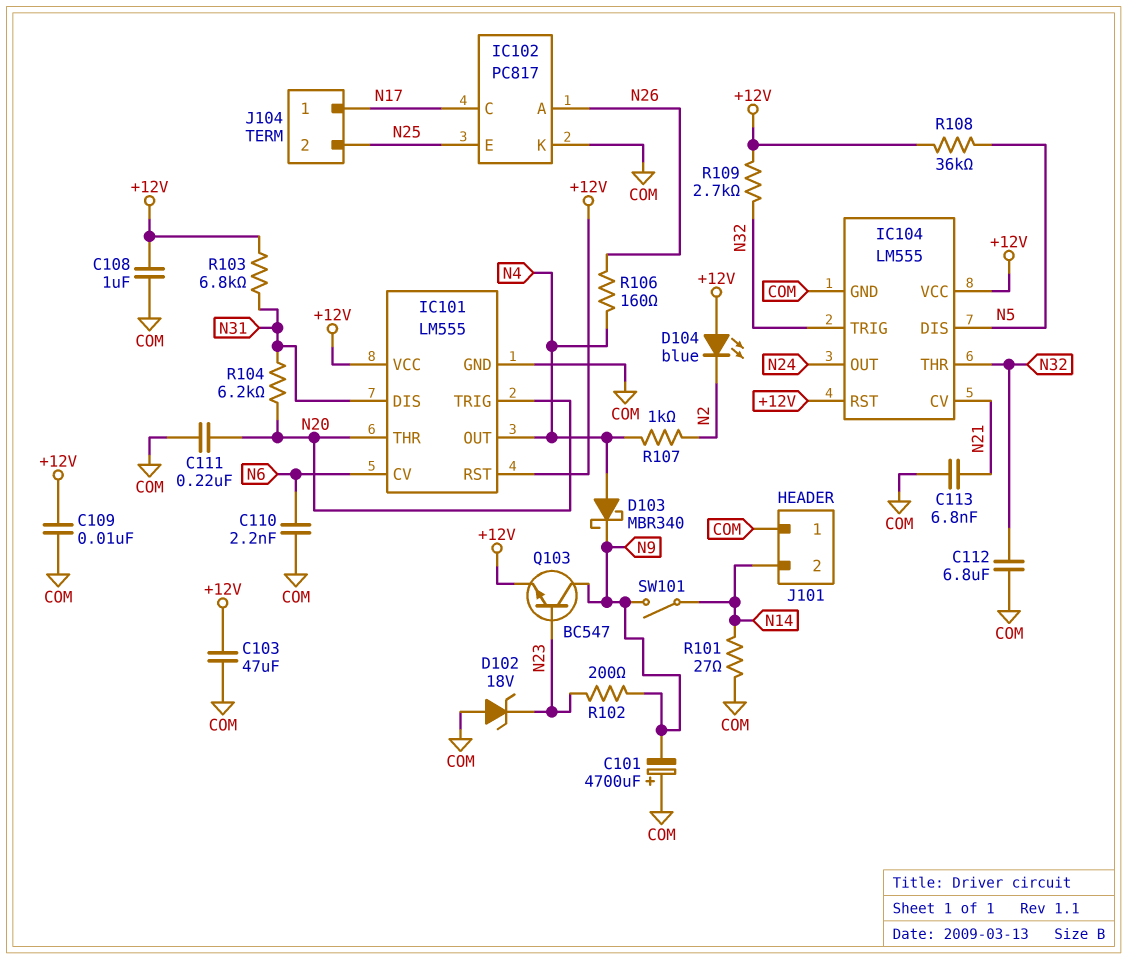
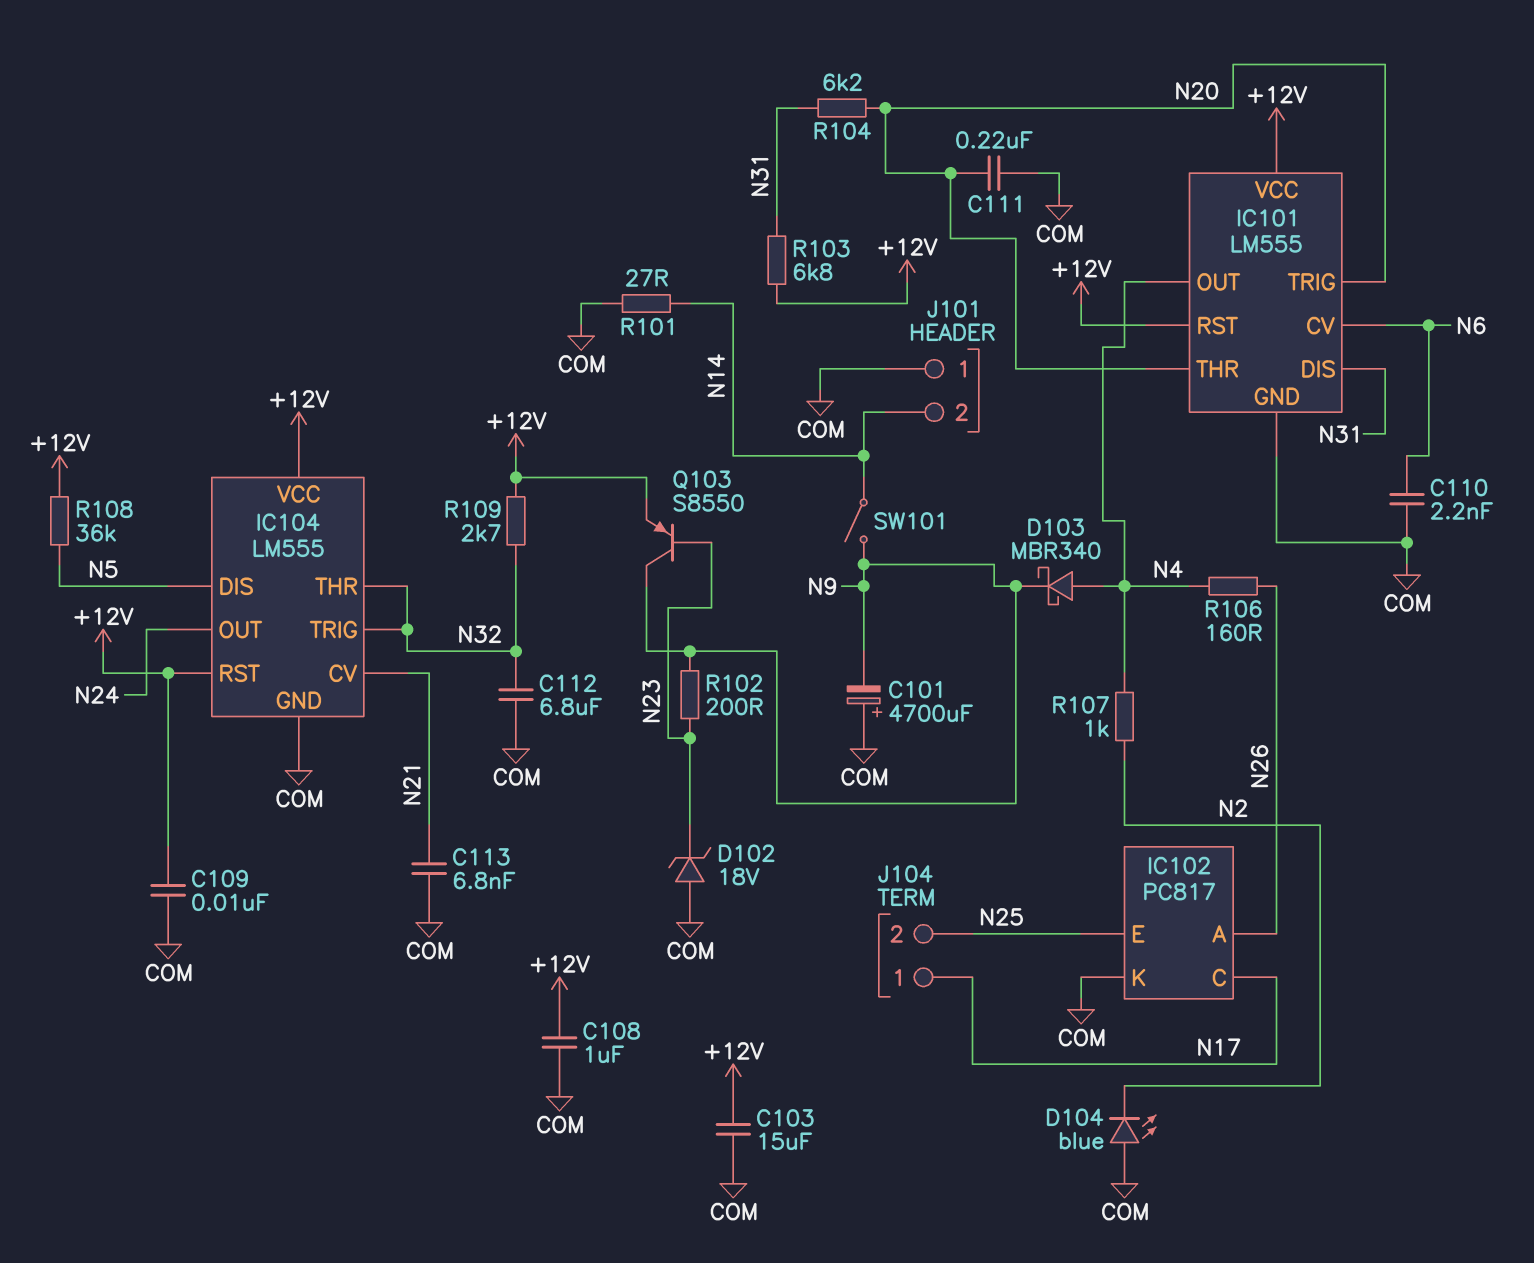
C103: 47uF (+12V, COM) -> 15uF (+12V, COM)
D104: LED blue (A +12V, K N2) -> LED blue (A COM, K N2)
Q103: NPN BC547 (B N23, C N9, E +12V) -> PNP S8550 (B N23, C N9, E +12V)

